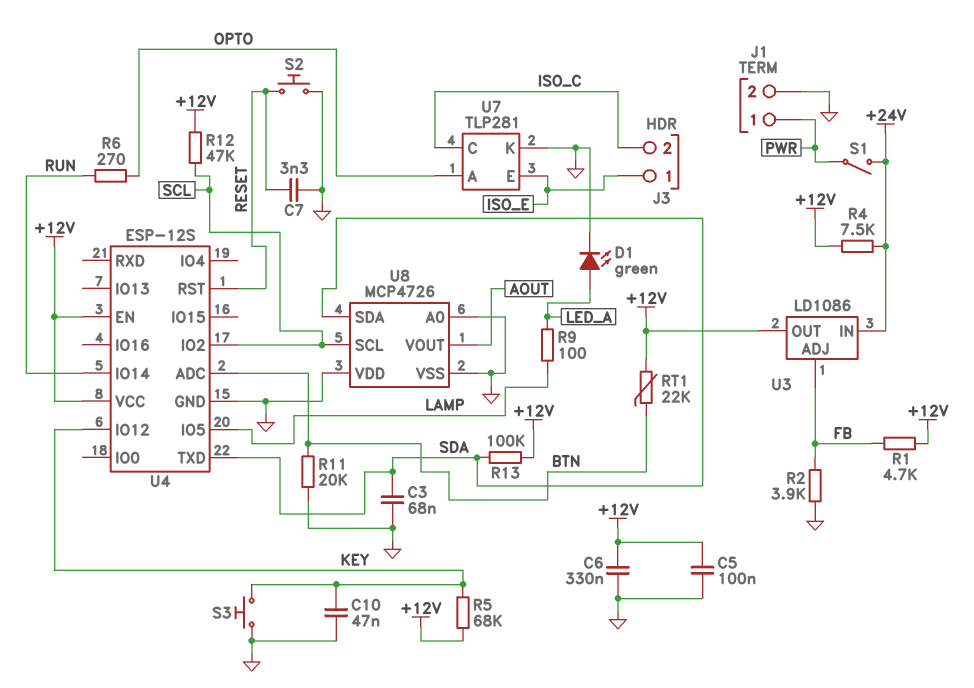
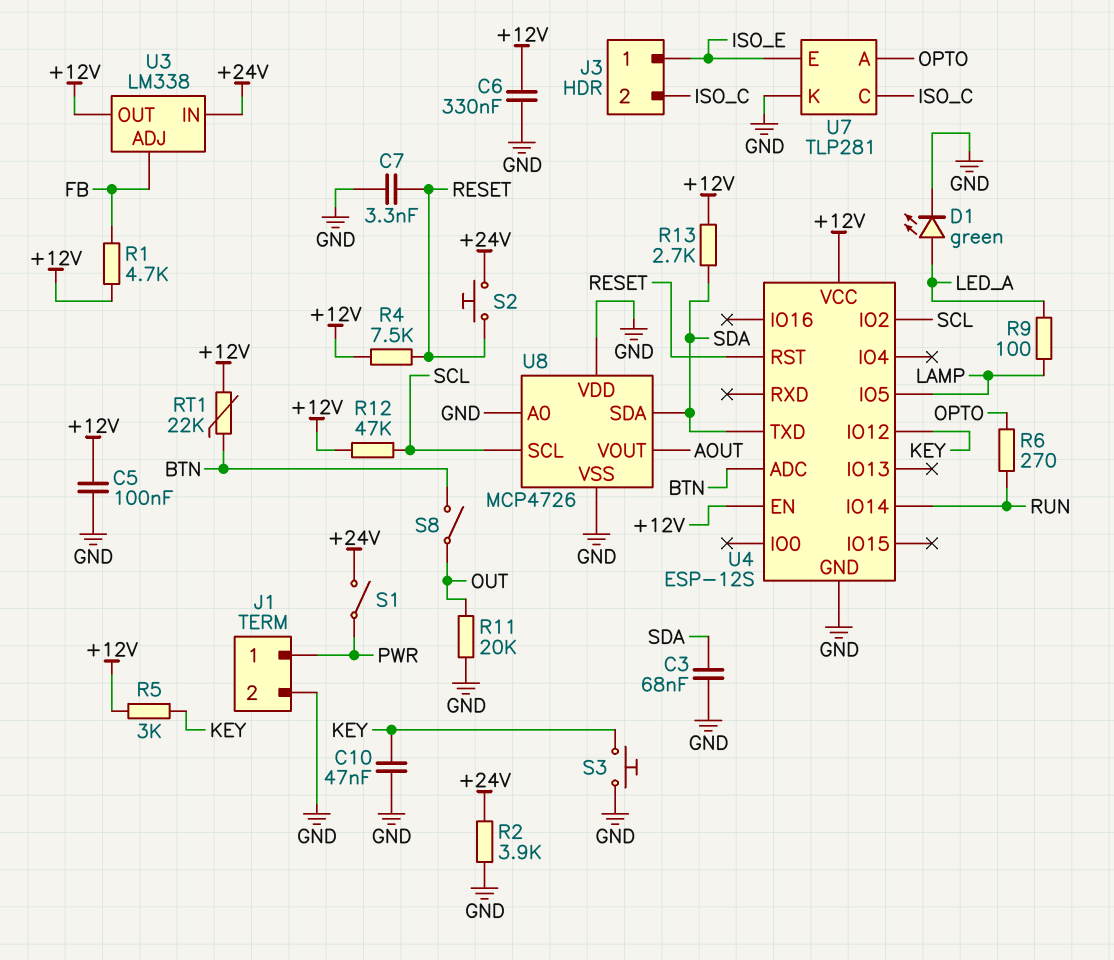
R2: 3.9k (FB, GND) -> 3.9k (+24V, GND)
R4: 7.5k (+12V, +24V) -> 7.5k (+12V, RESET)
R5: 68k (+12V, KEY) -> 3k (+12V, KEY)
R11: 20k (BTN, GND) -> 20k (GND, OUT)
R13: 100k (+12V, SDA) -> 2.7k (+12V, SDA)
S2: button (GND, RESET) -> button (+24V, RESET)
S8: none -> switch (BTN, OUT)
U3: LD1086 -> LM338

